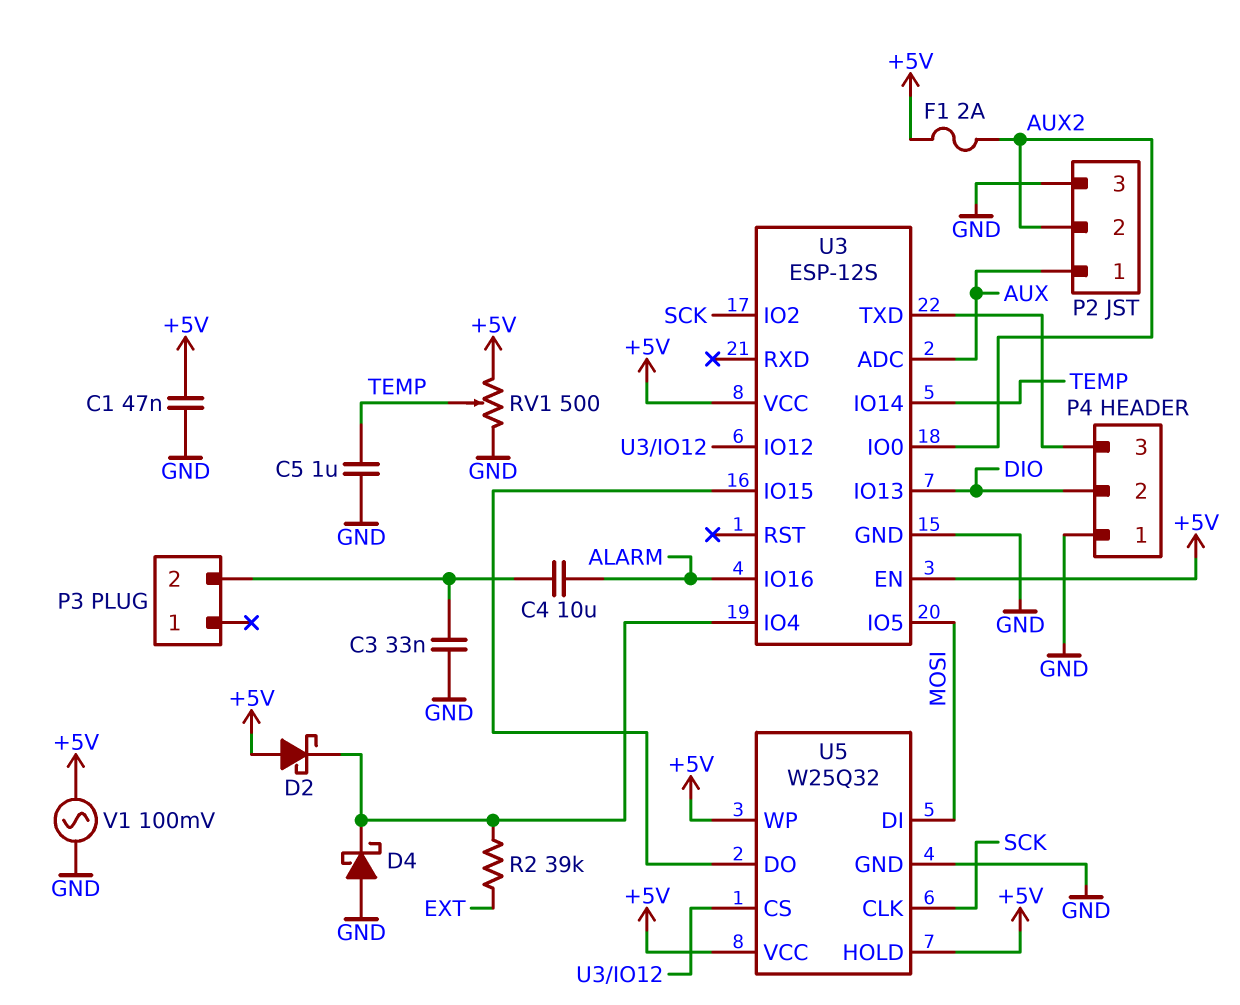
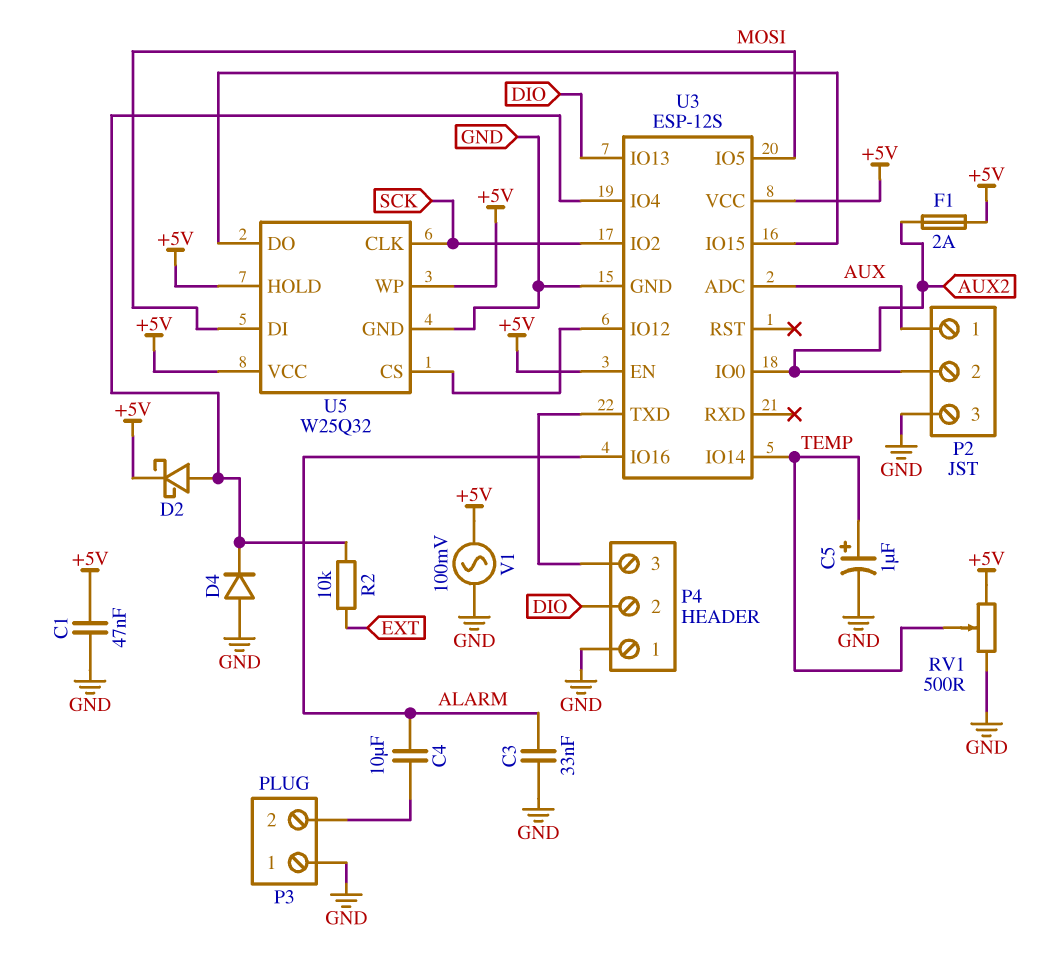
C3: 33nF (GND, P3/2) -> 33nF (ALARM, GND)
C5: 1uF (GND, TEMP) -> 1uF (plus TEMP, minus GND)
D2: schottky (A +5V, K U3/IO4) -> schottky (A U3/IO4, K +5V)
D4: schottky (A GND, K U3/IO4) -> diode (A GND, K U3/IO4)
P3 pin 1: none -> GND
R2: 39k (EXT, U3/IO4) -> 10k (EXT, U3/IO4)

